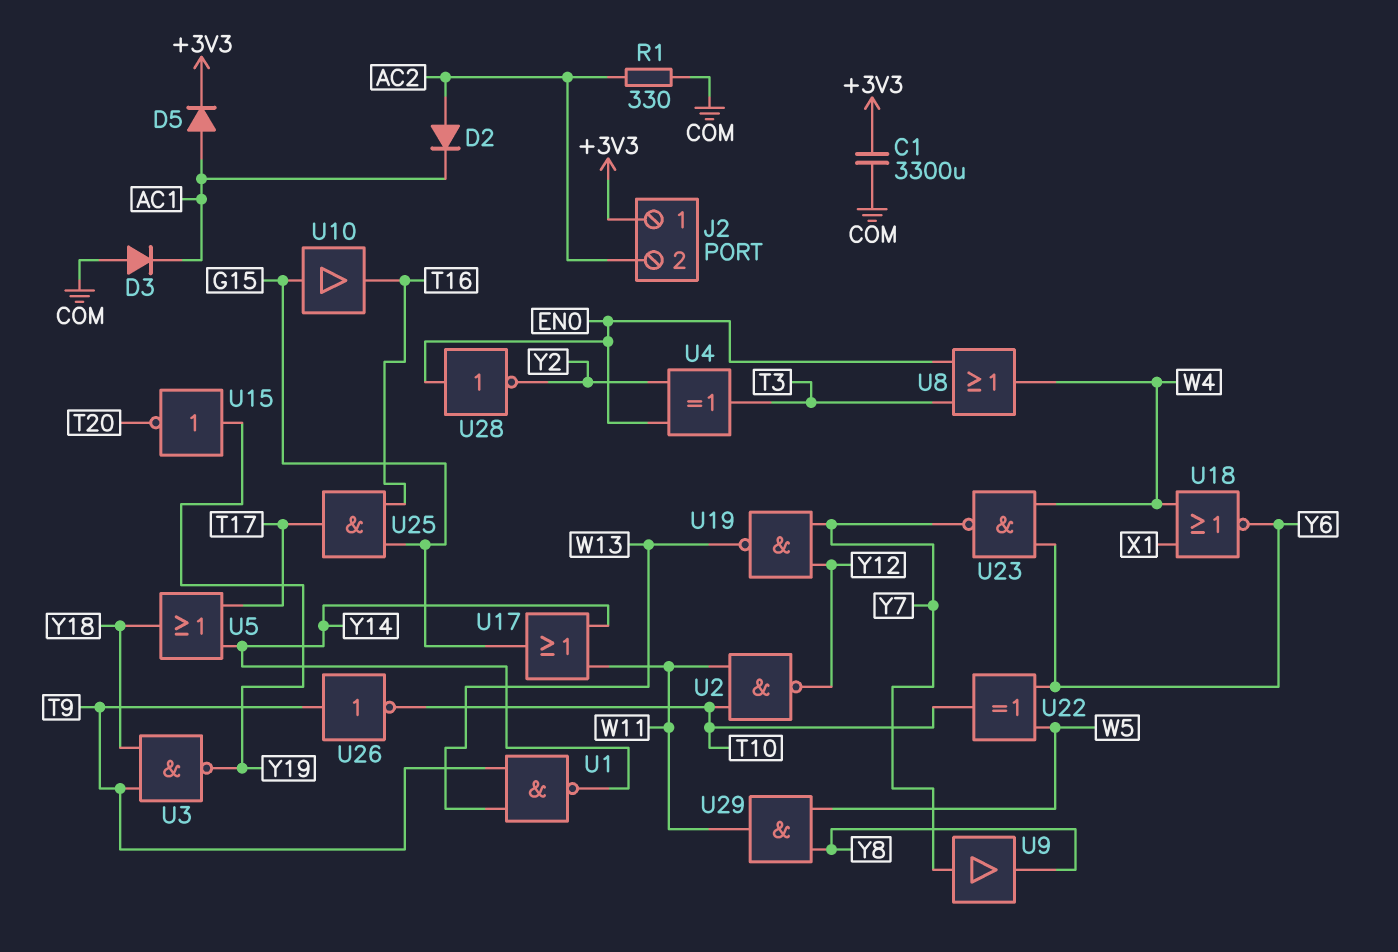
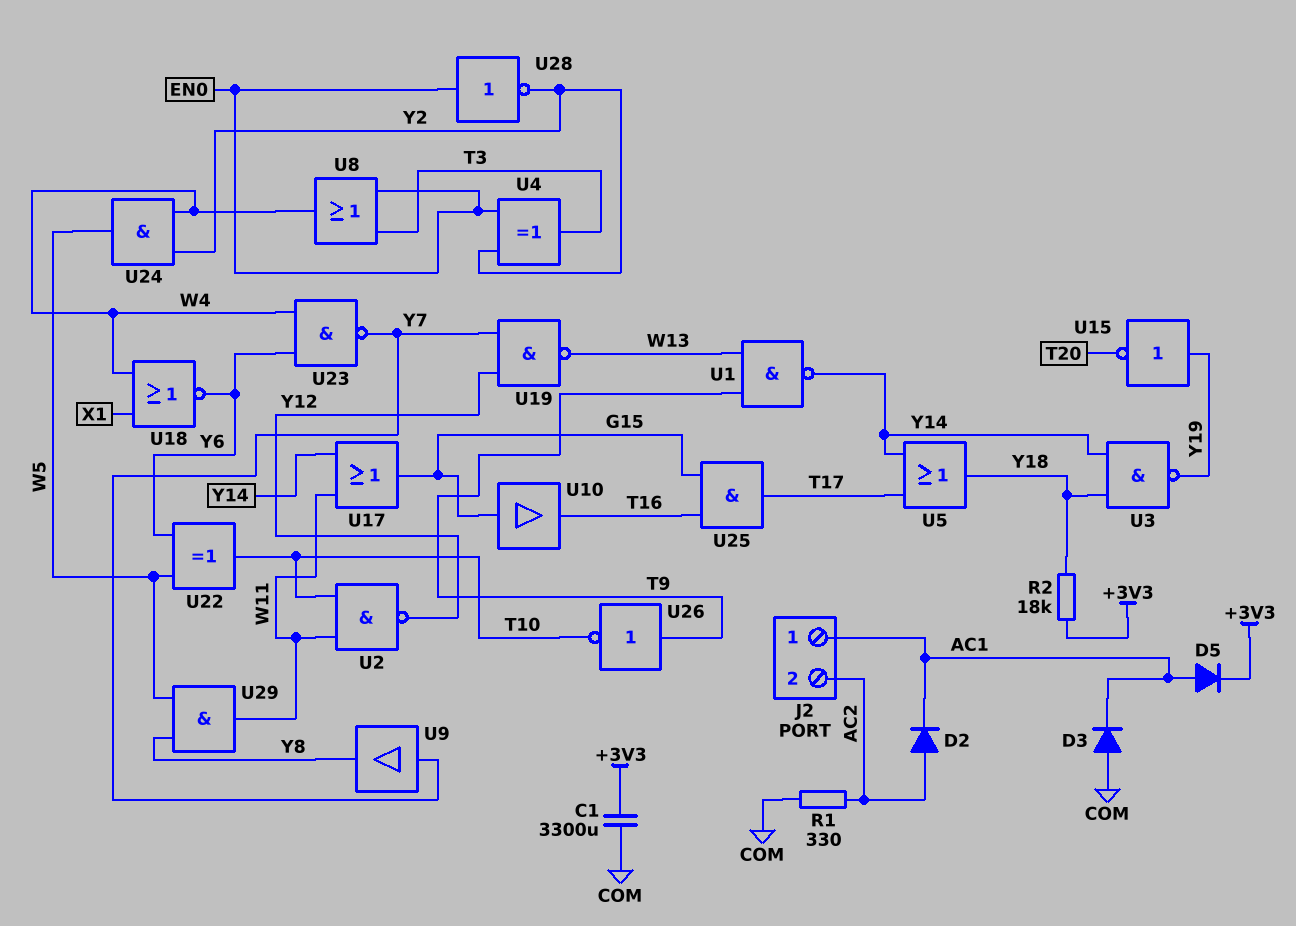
J2 pin 1: +3V3 -> AC1
R2: none -> 18k (+3V3, Y18)
U3: NAND (in T9, in Y18, out Y19) -> NAND (in Y14, in Y18, out Y19)
U24: none -> AND (in W4, in Y2, out W5)

